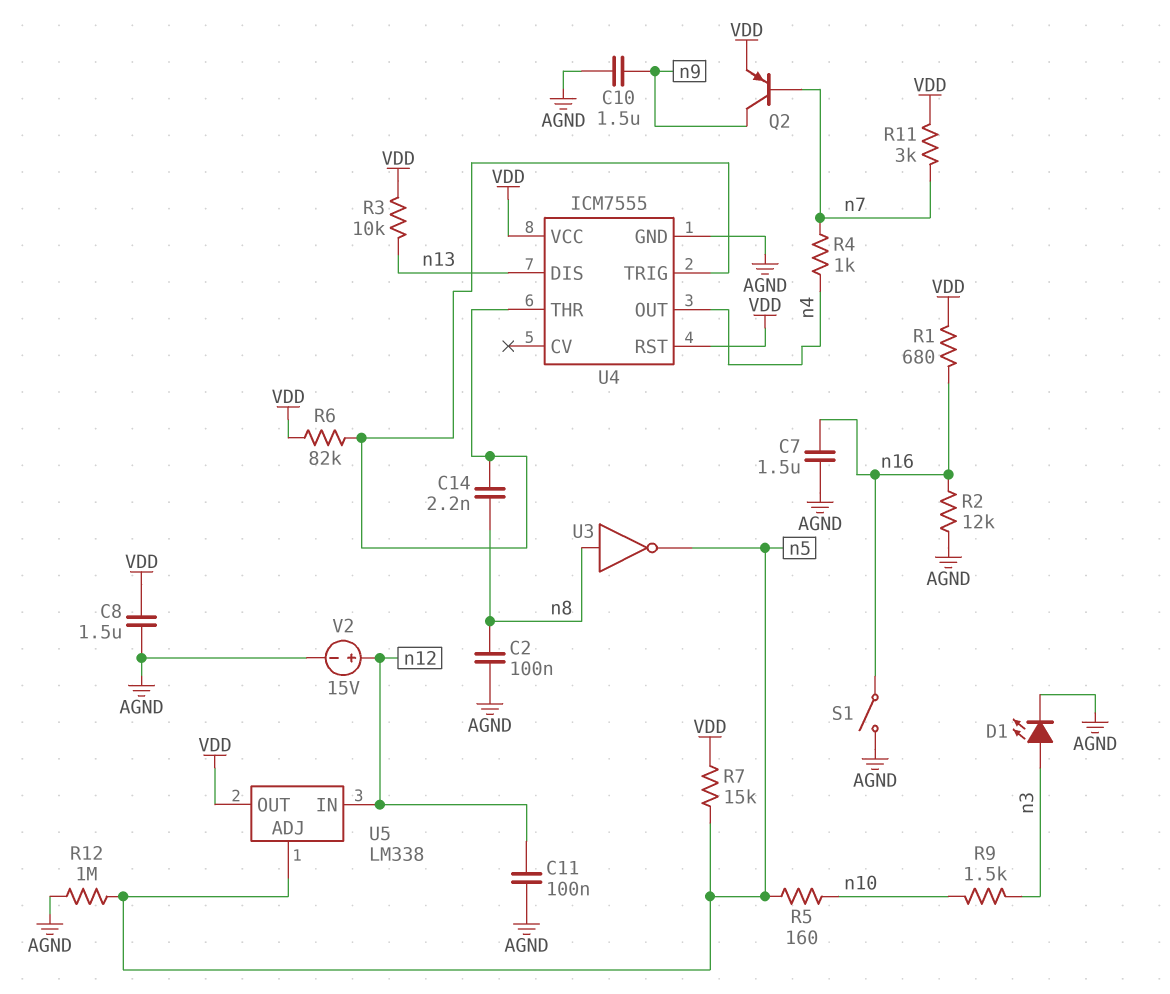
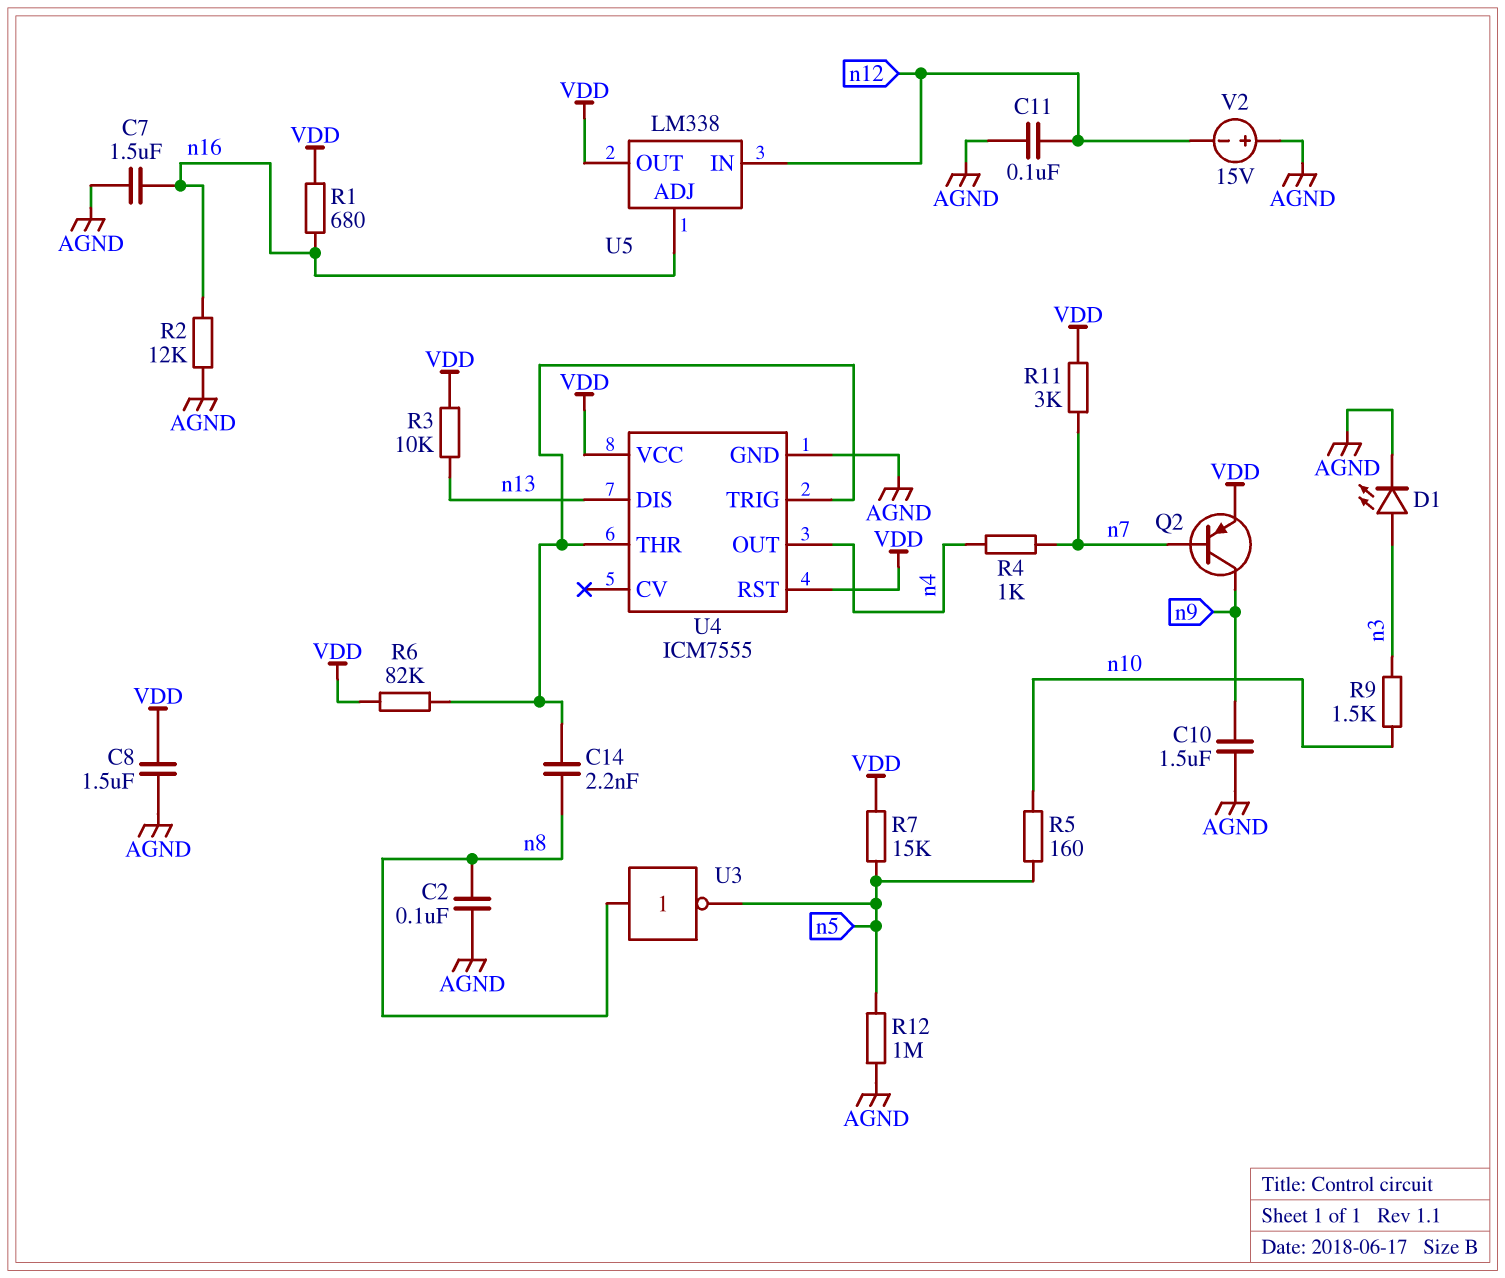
S1: switch (AGND, n16) -> none
U5 pin ADJ: n5 -> n16
V2: 15V (plus n12, minus AGND) -> 15V (plus AGND, minus n12)

